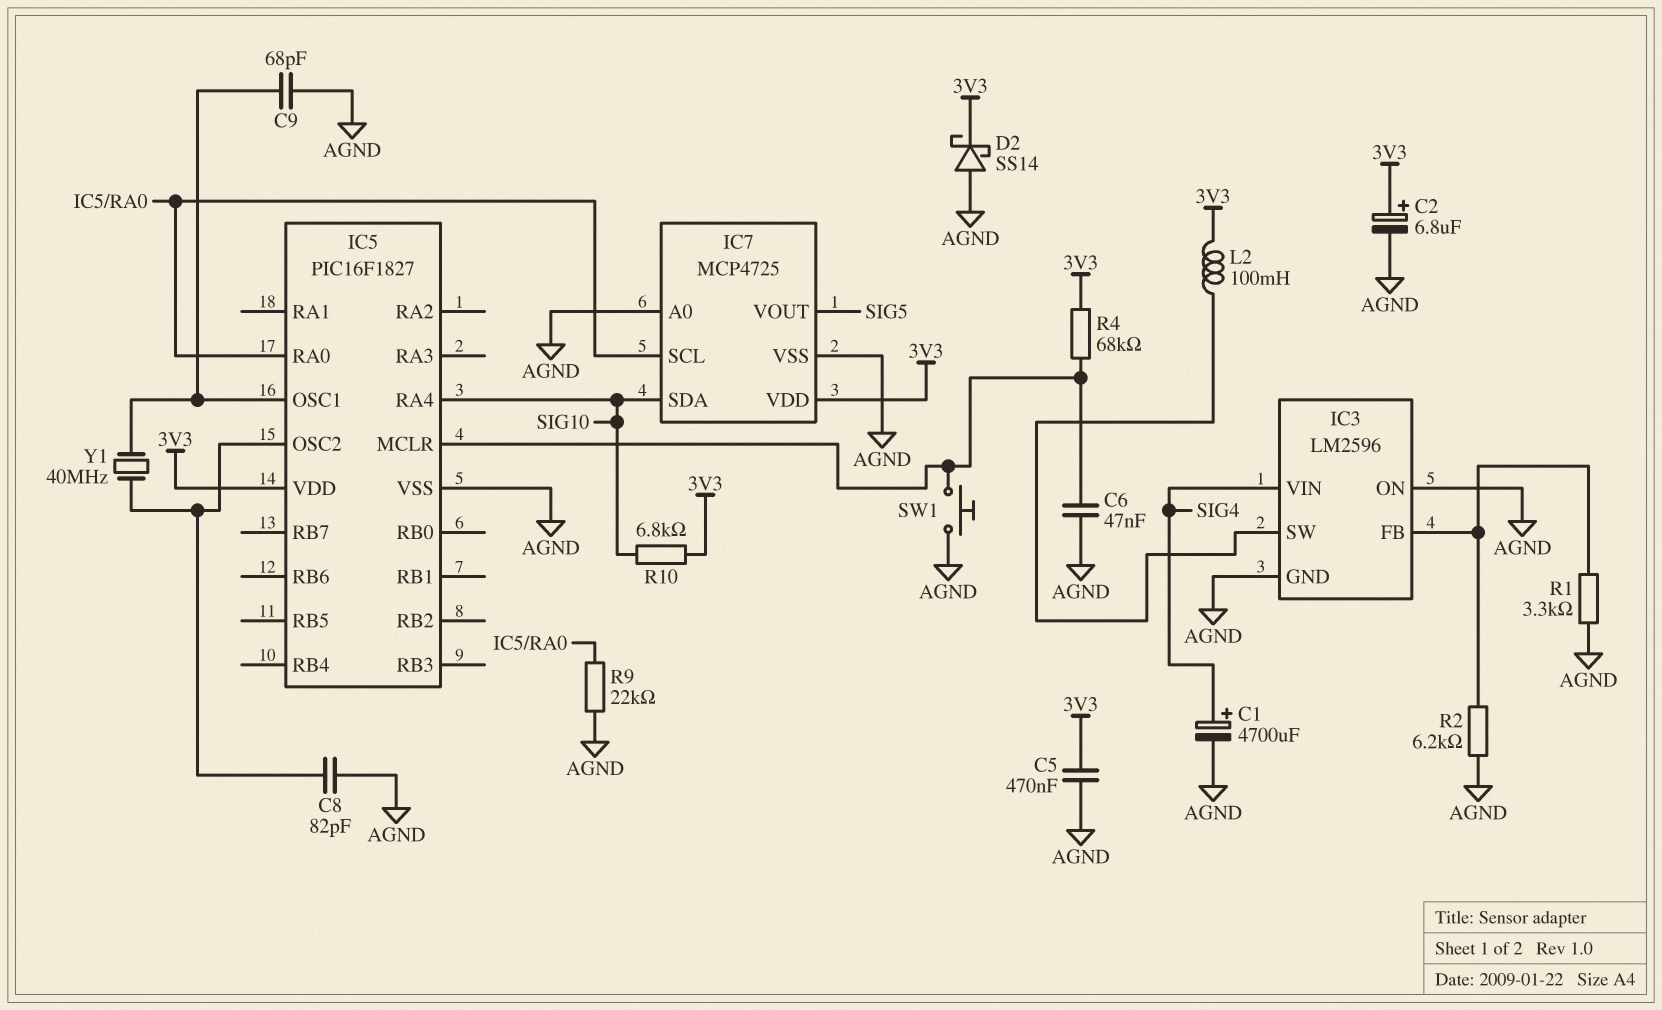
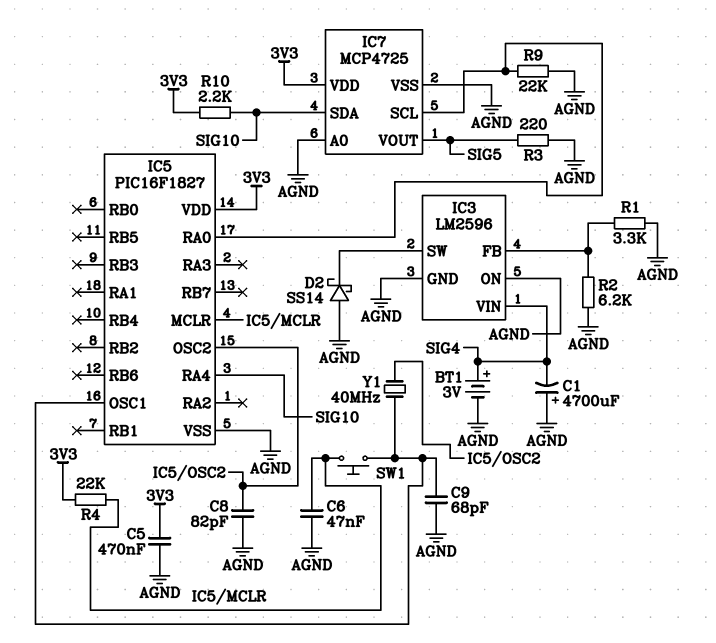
BT1: none -> 3V (plus SIG4, minus AGND)
C1: 4700uF (plus SIG4, minus AGND) -> 4700uF (plus AGND, minus SIG4)
C2: 6.8uF (plus 3V3, minus AGND) -> none
D2: schottky SS14 (A AGND, K 3V3) -> schottky SS14 (A AGND, K IC3/SW)
L2: 100mH (3V3, IC3/SW) -> none
R3: none -> 220 (AGND, SIG5)
R4: 68k (3V3, IC5/MCLR) -> 22k (3V3, IC5/MCLR)
R10: 6.8k (3V3, SIG10) -> 2.2k (3V3, SIG10)
SW1: button (AGND, IC5/MCLR) -> button (IC5/MCLR, IC5/OSC1)

